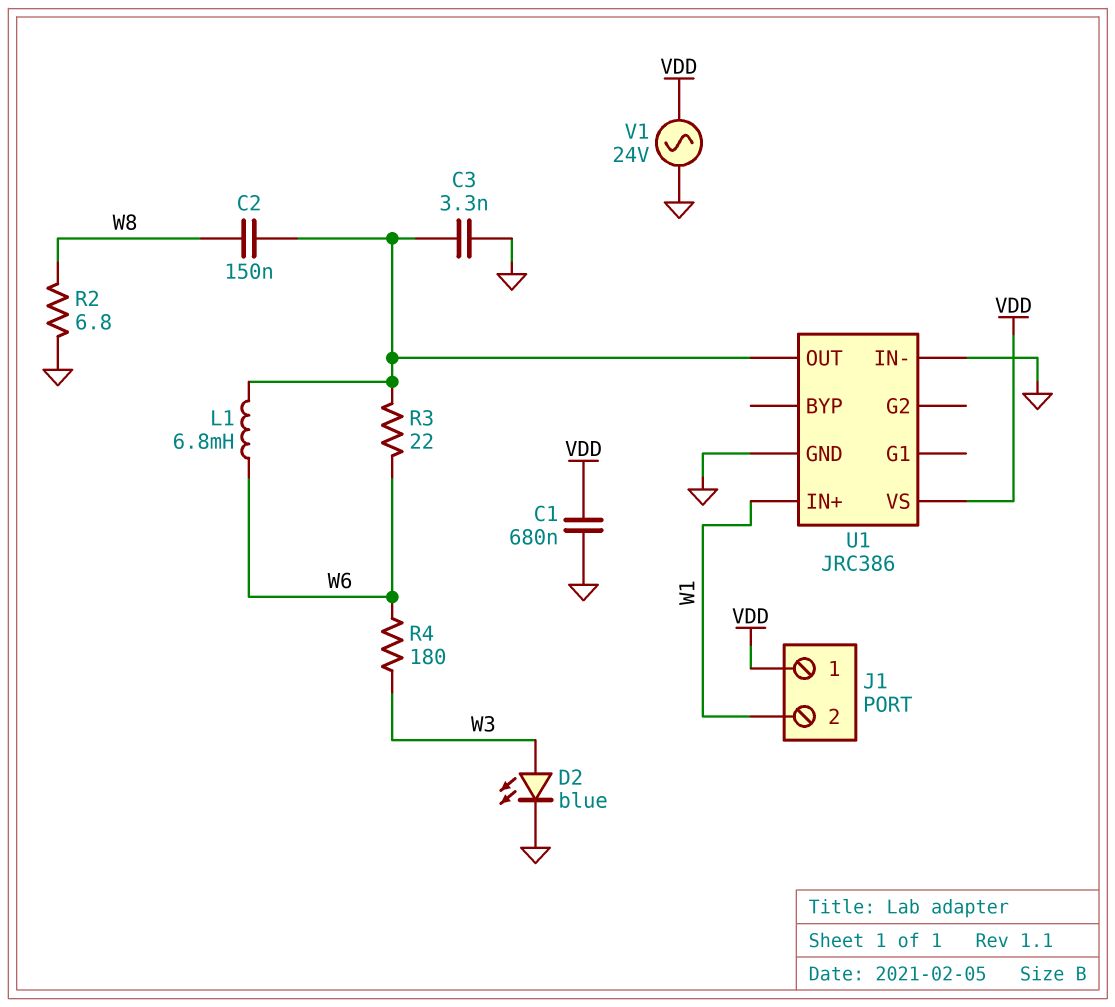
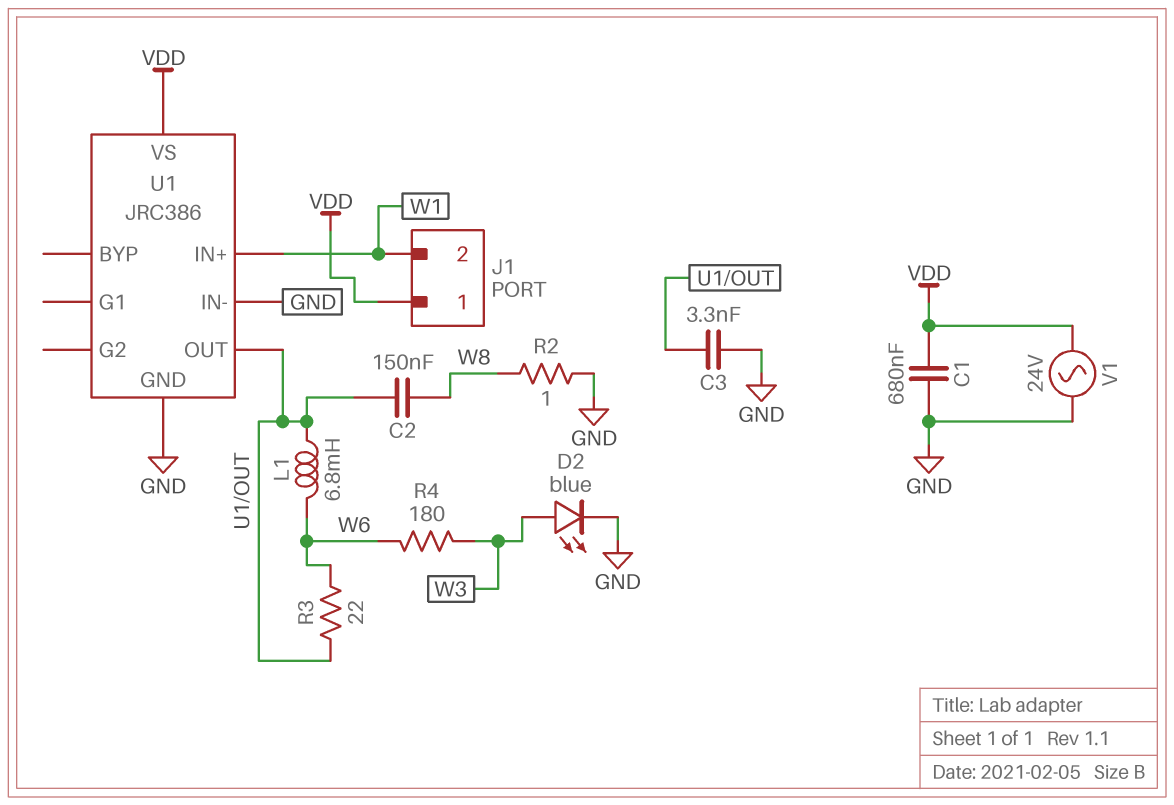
R2: 6.8 (GND, W8) -> 1 (GND, W8)

